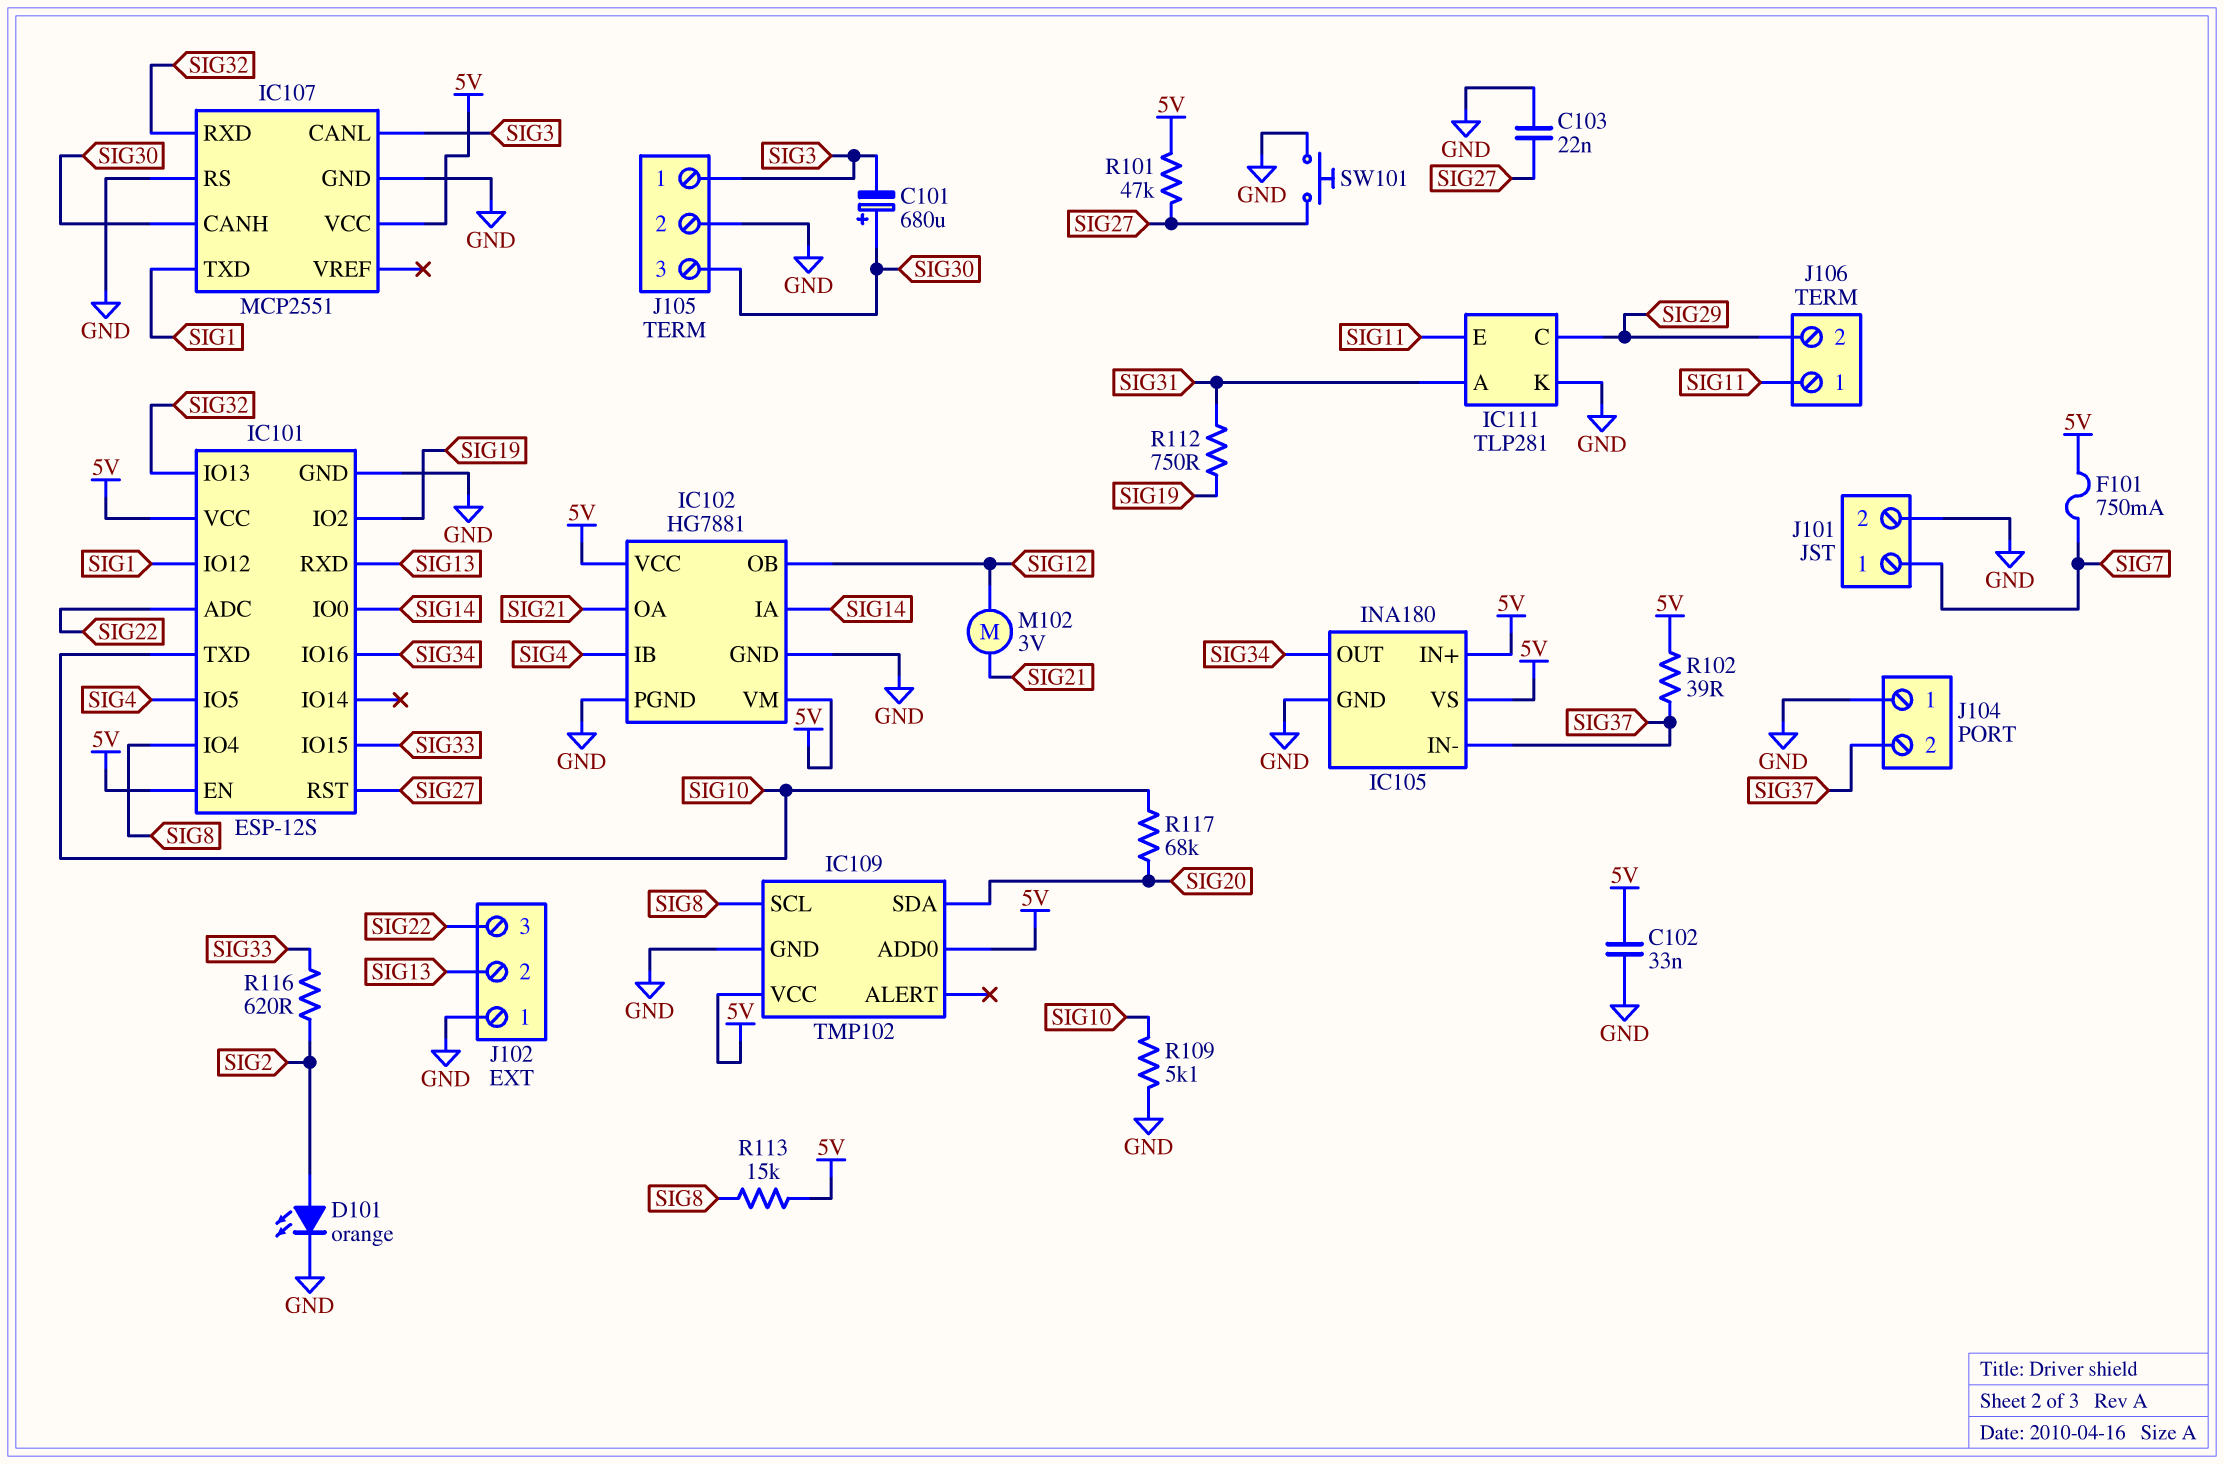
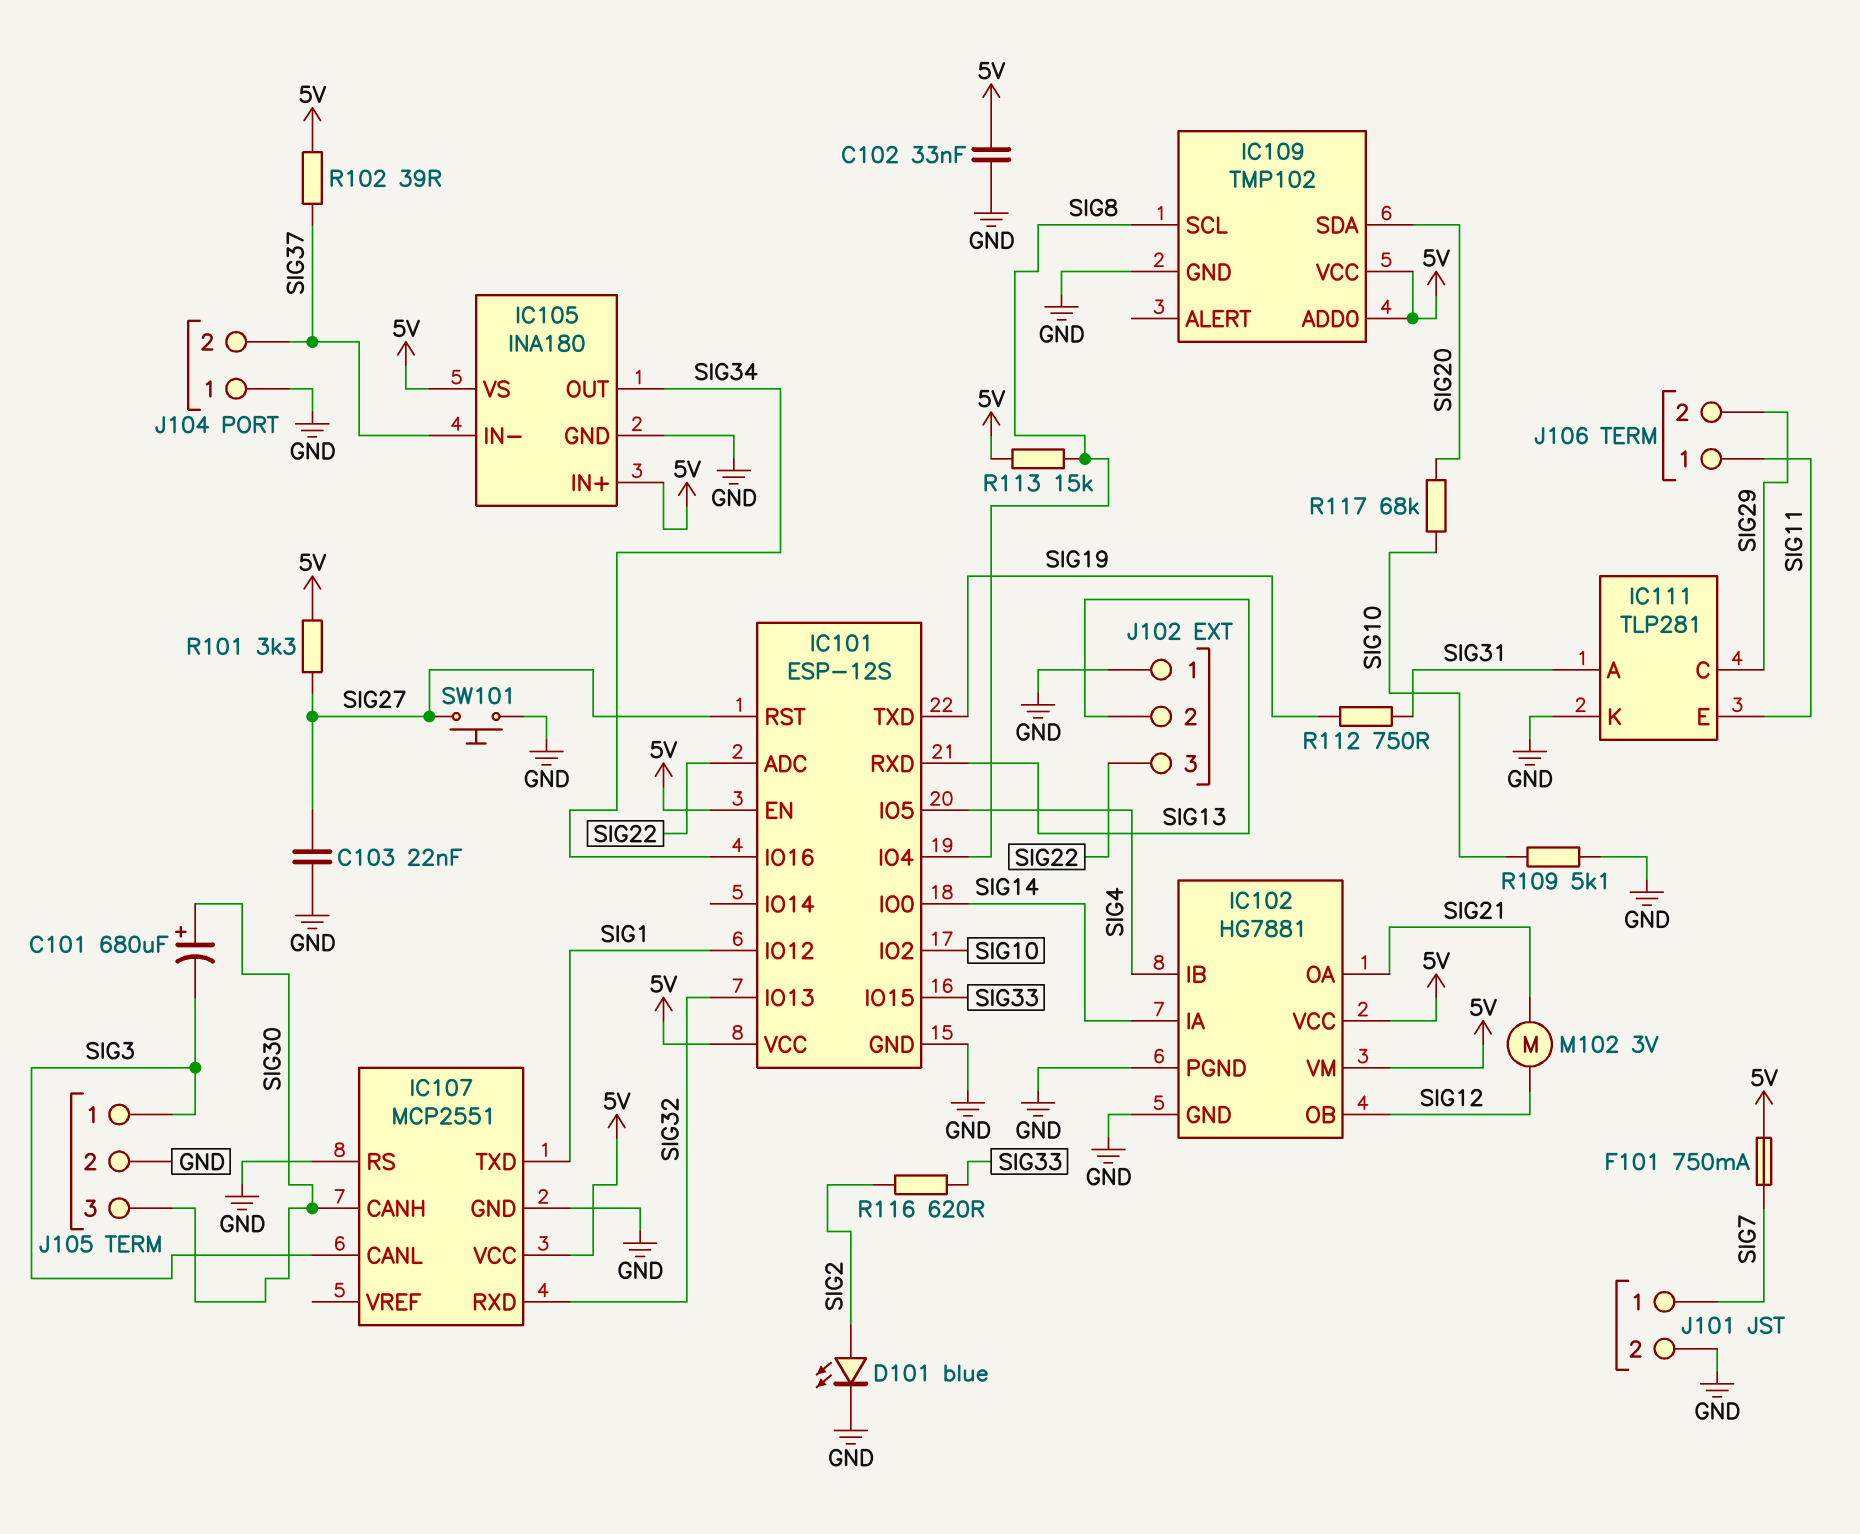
D101: LED orange (A SIG2, K GND) -> LED blue (A SIG2, K GND)
IC101 pin IO2: SIG19 -> SIG10
IC101 pin TXD: SIG10 -> SIG19
R101: 47k (5V, SIG27) -> 3.3k (5V, SIG27)

